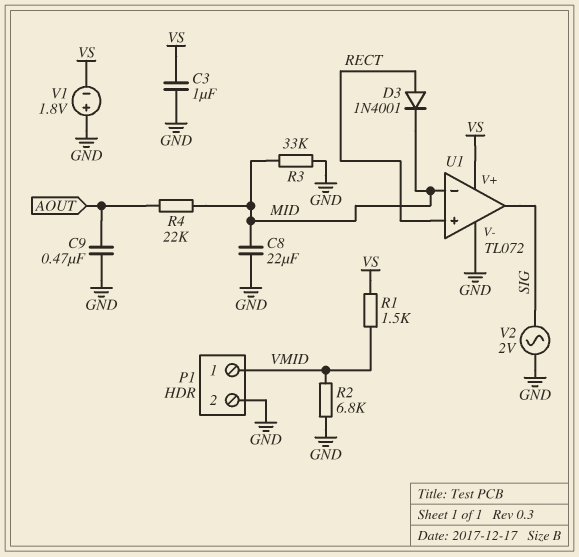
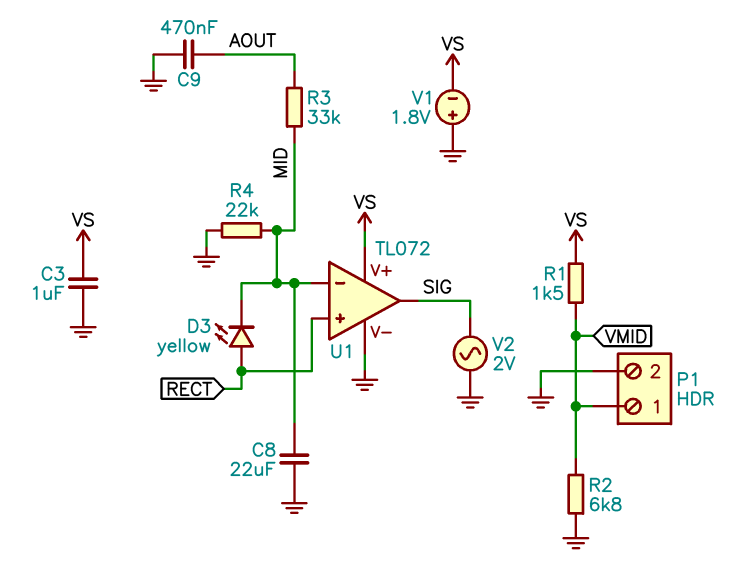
D3: diode 1N4001 (A RECT, K MID) -> LED yellow (A RECT, K MID)
R3: 33k (GND, MID) -> 33k (AOUT, MID)
R4: 22k (AOUT, MID) -> 22k (GND, MID)

